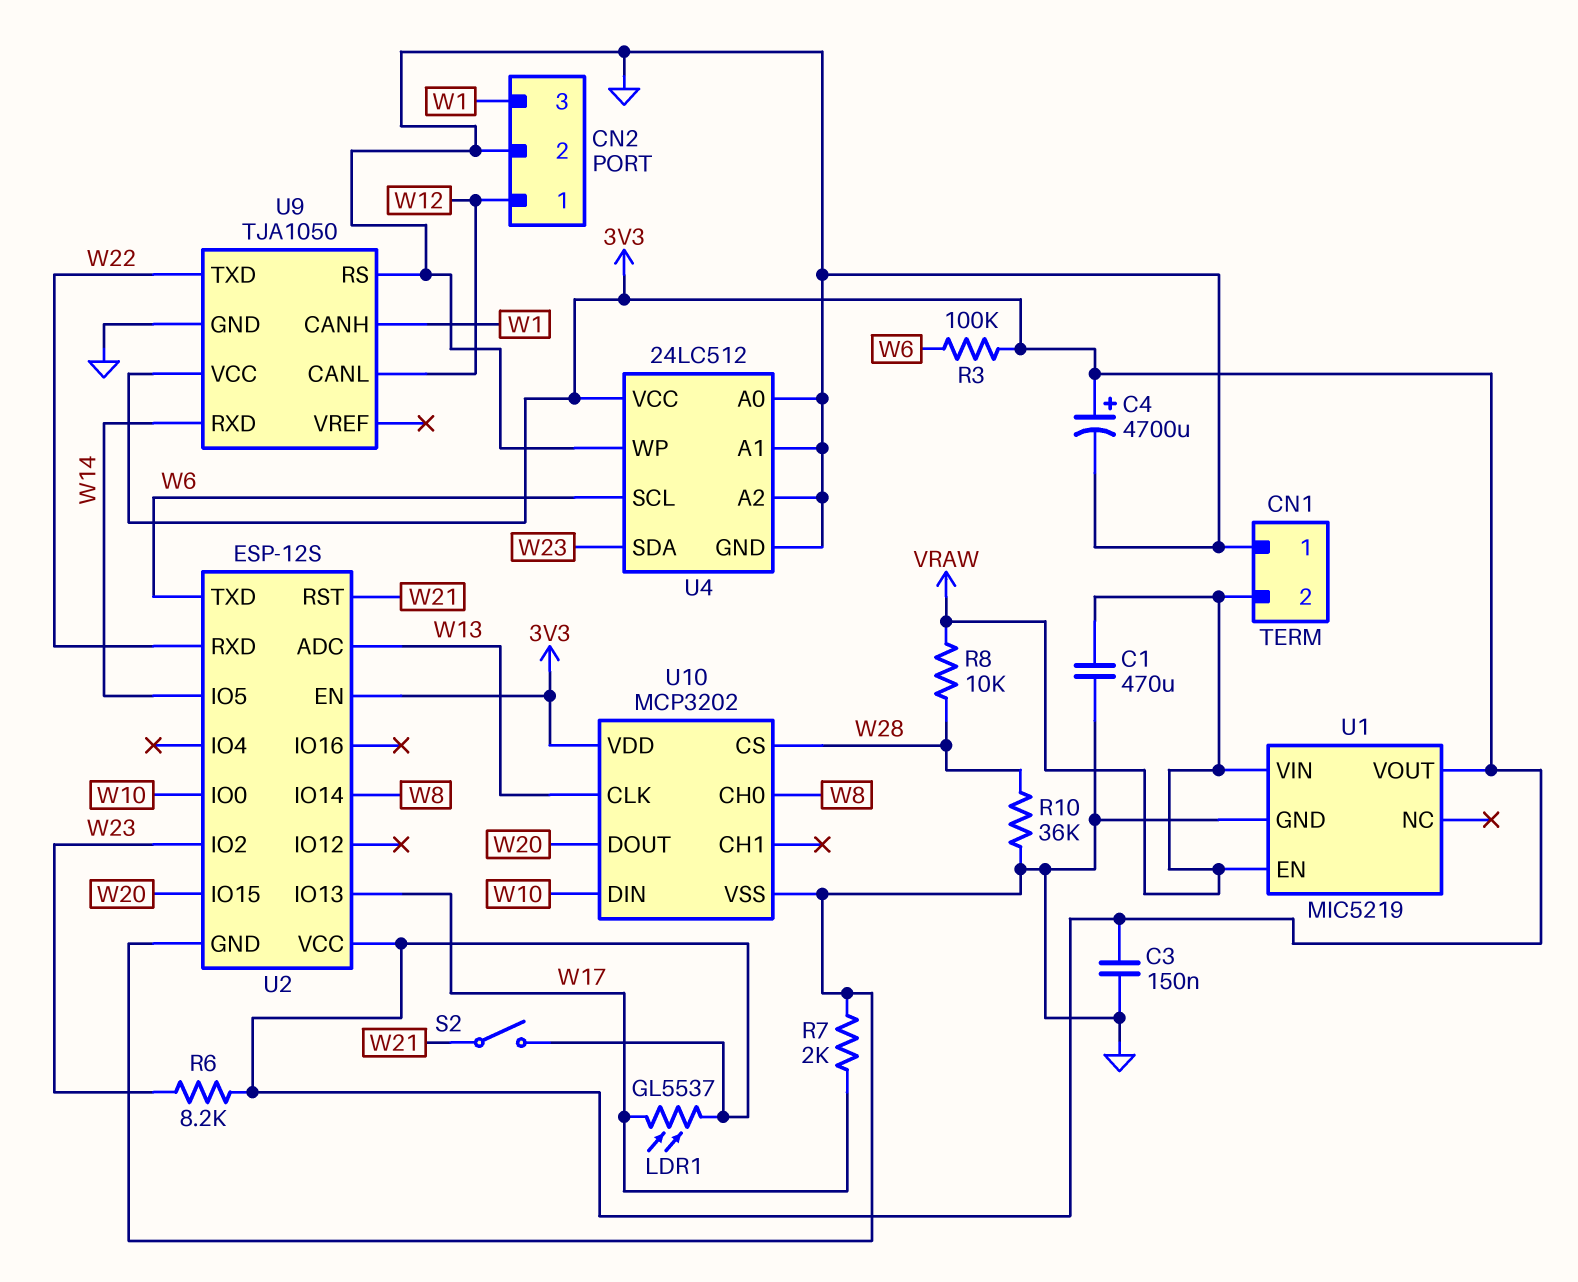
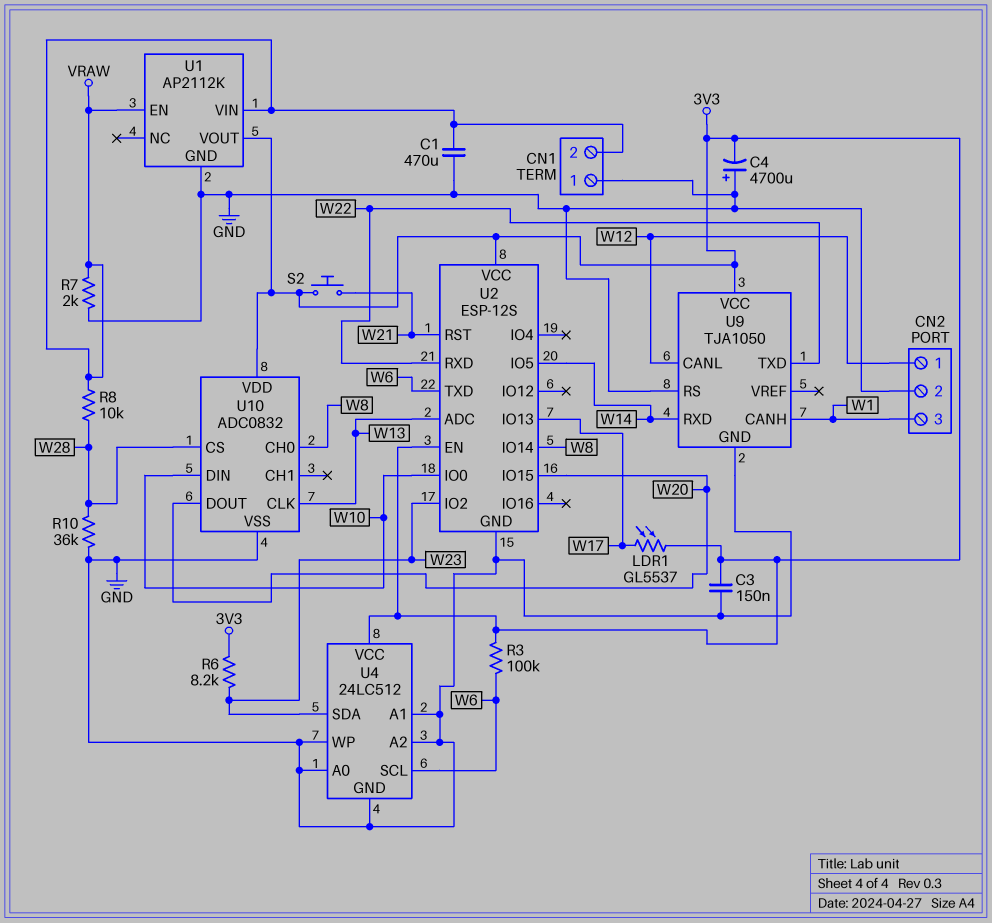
C4: 4700uF (plus 3V3, minus GND) -> 4700uF (plus GND, minus 3V3)
R7: 2k (GND, W17) -> 2k (GND, VRAW)
S2: switch (3V3, W21) -> button (3V3, W21)
U1: MIC5219 -> AP2112K
U10: MCP3202 -> ADC0832

